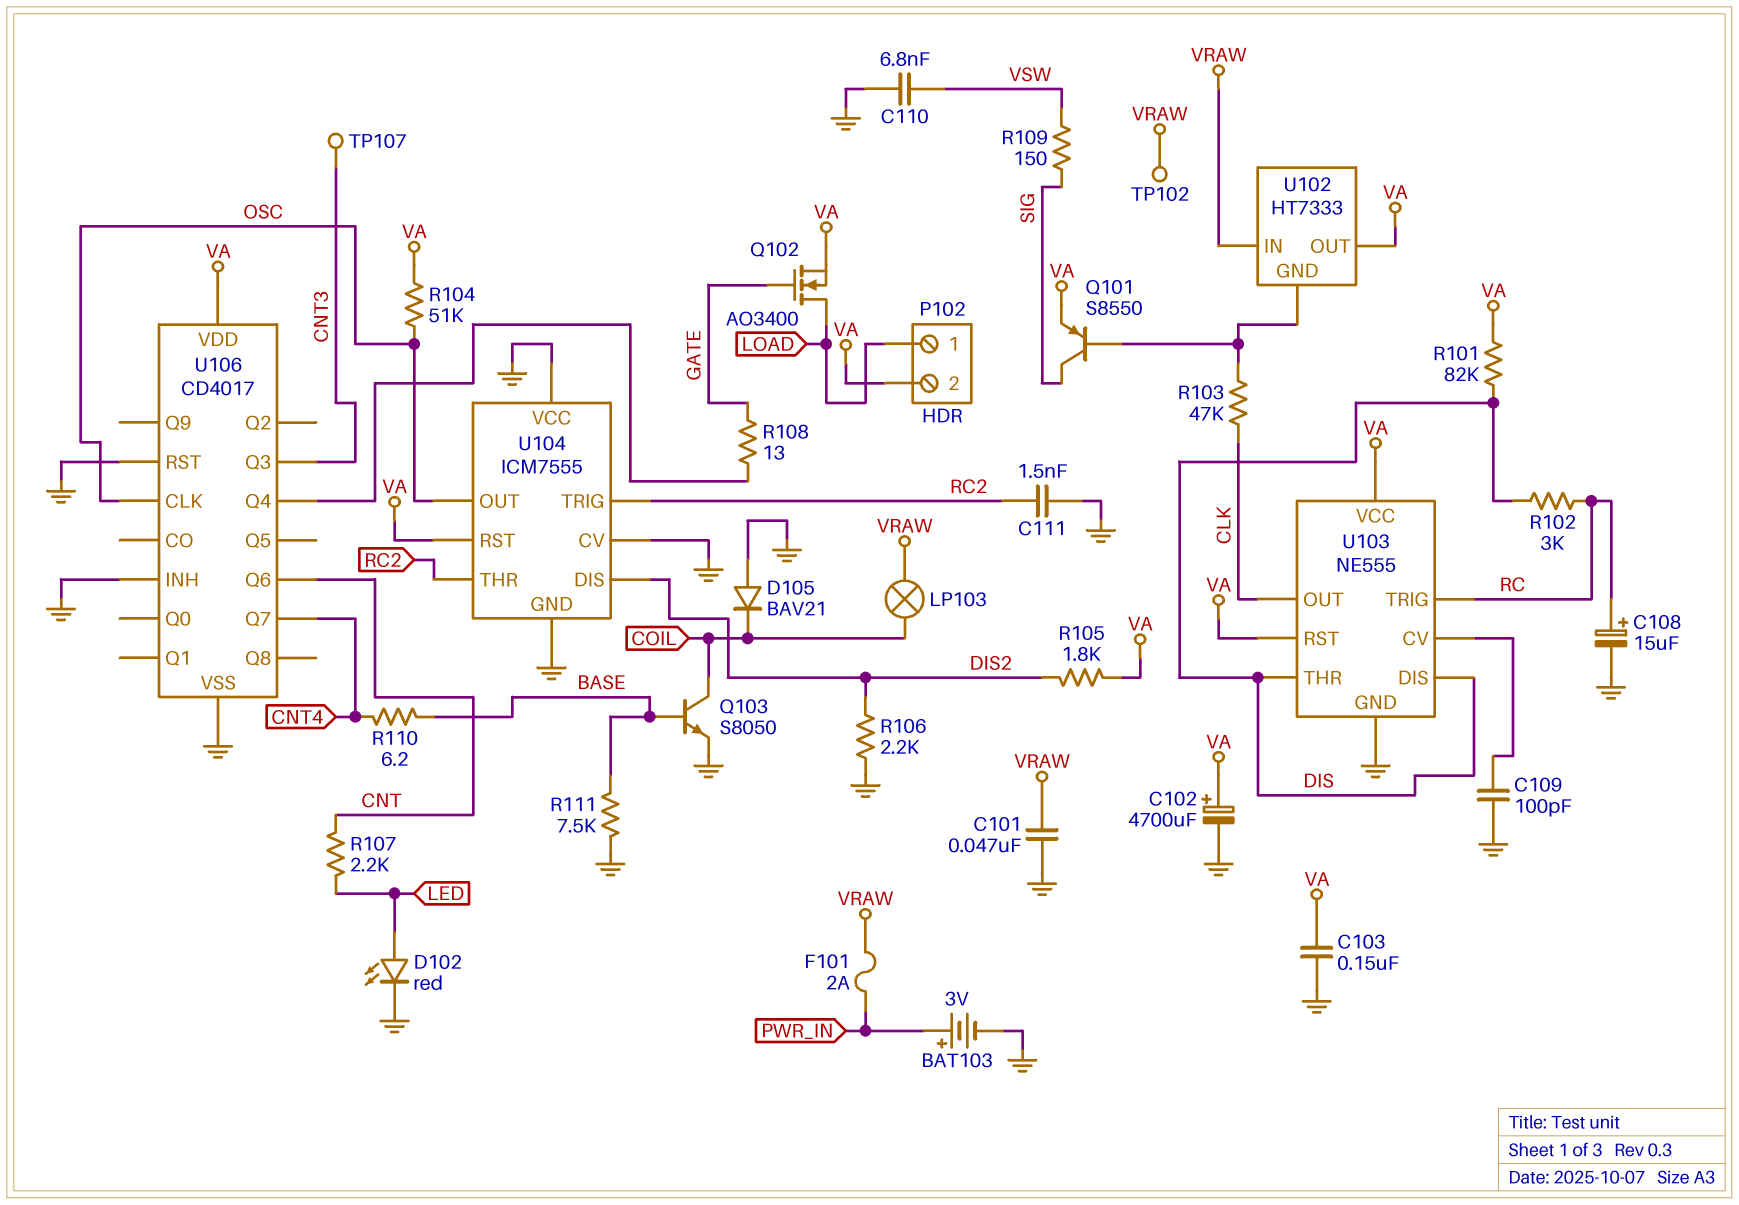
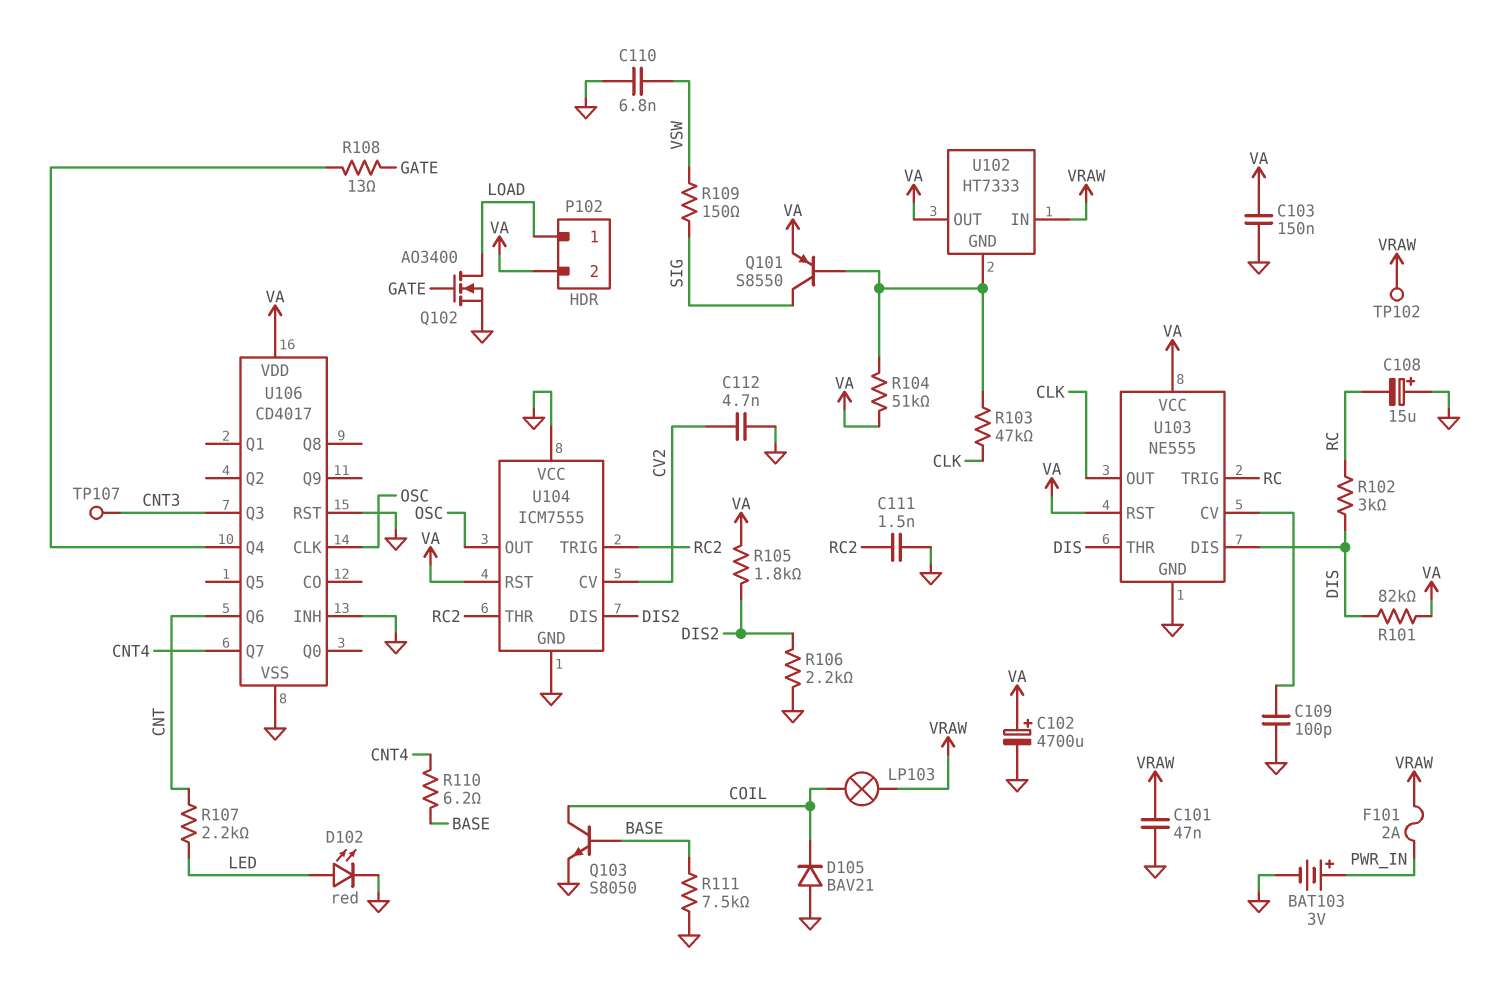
C108: 15uF (plus RC, minus GND) -> 15uF (plus GND, minus RC)
C112: none -> 4.7nF (CV2, GND)
Q102: NMOS AO3400 (G GATE, D LOAD, S VA) -> NMOS AO3400 (G GATE, D LOAD, S GND)
R104: 51k (OSC, VA) -> 51k (U102/GND, VA)
U104 pin CV: GND -> CV2

